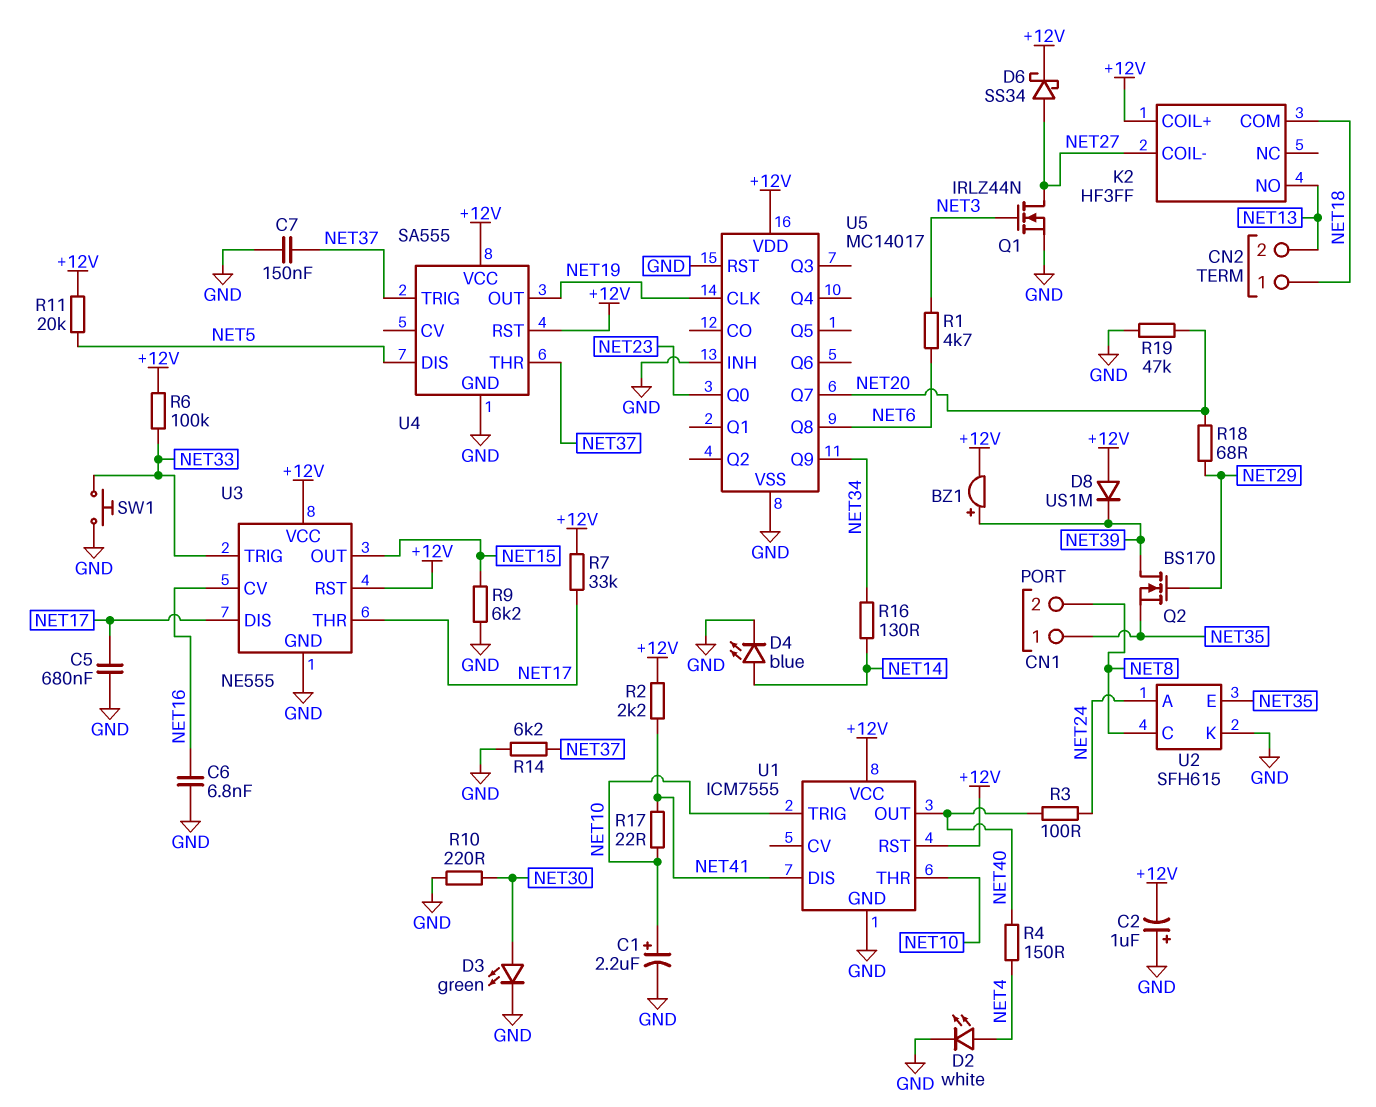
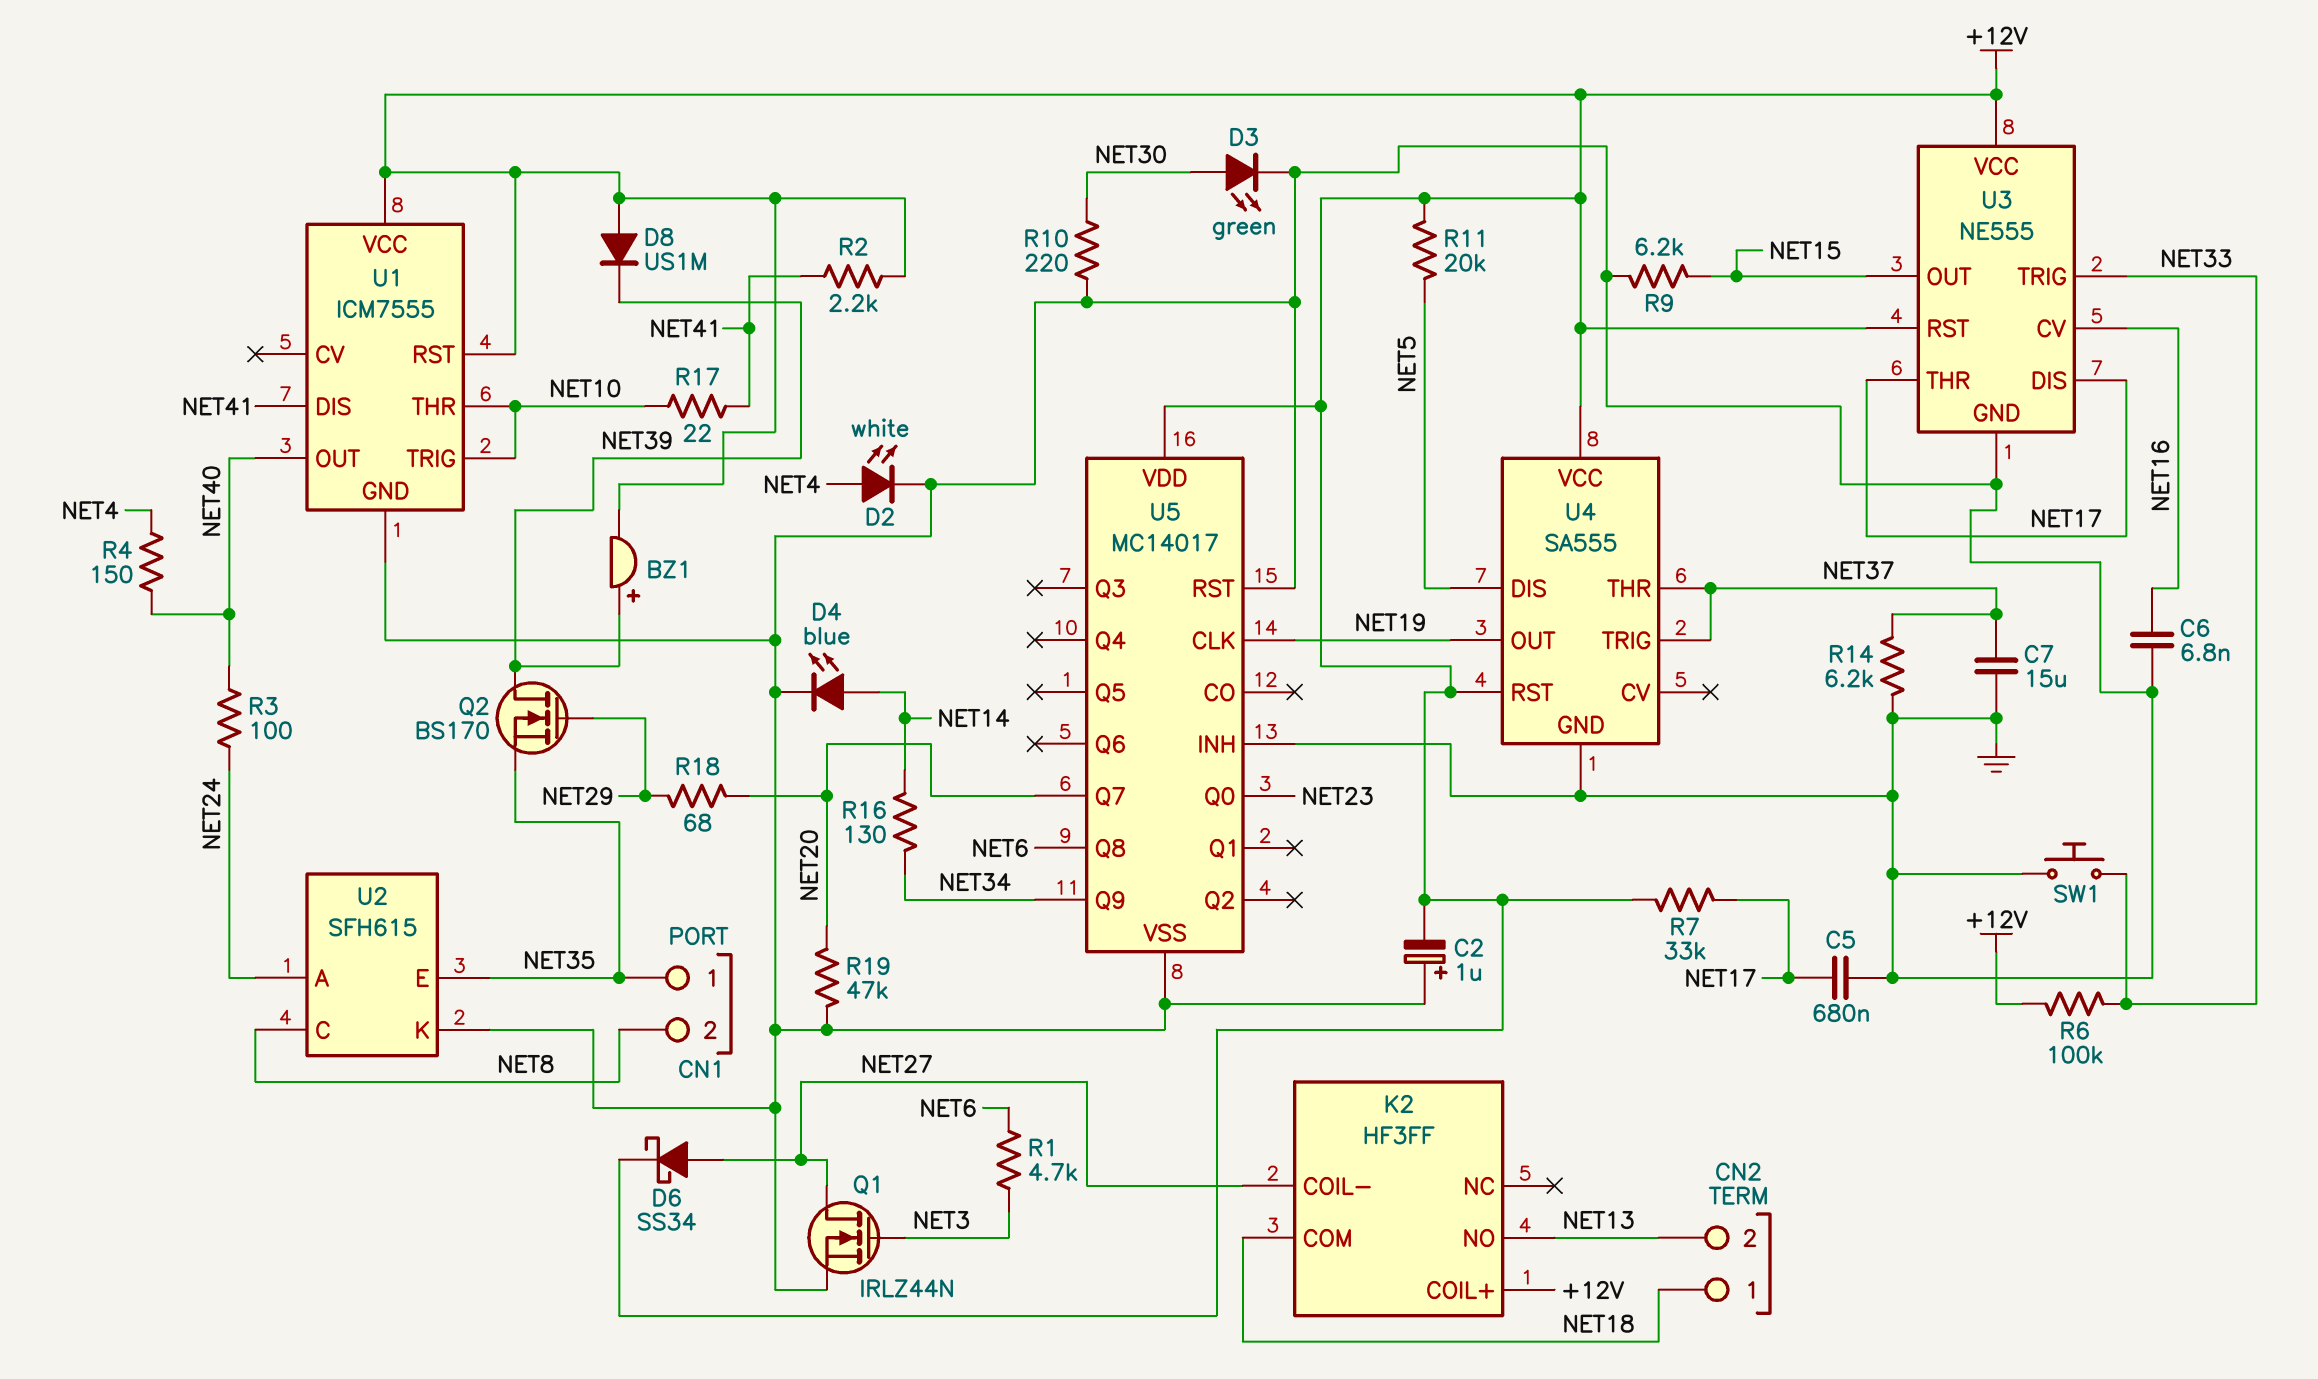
C1: 2.2uF (plus NET10, minus GND) -> none
C7: 150nF (GND, NET37) -> 15uF (GND, NET37)

